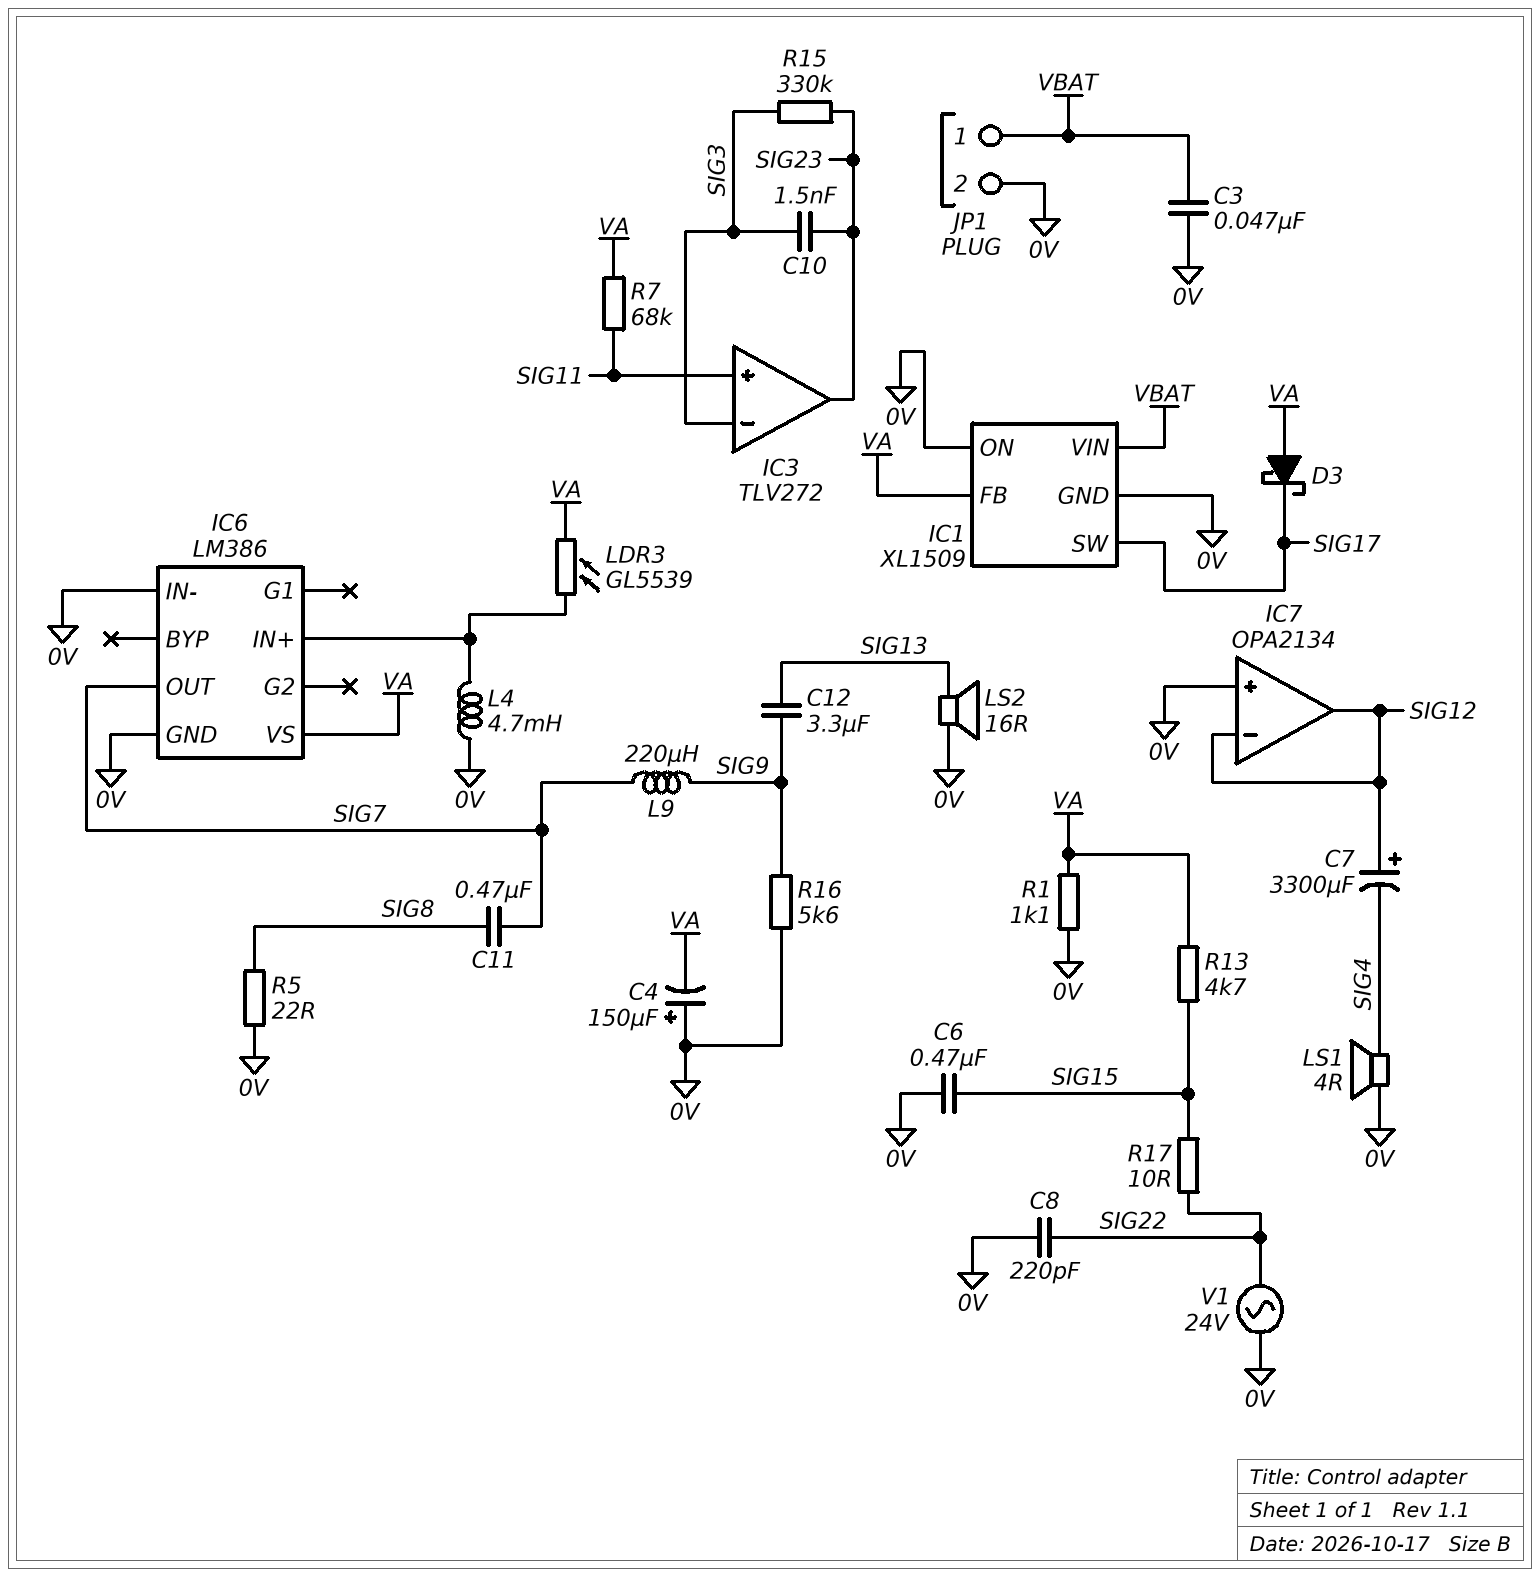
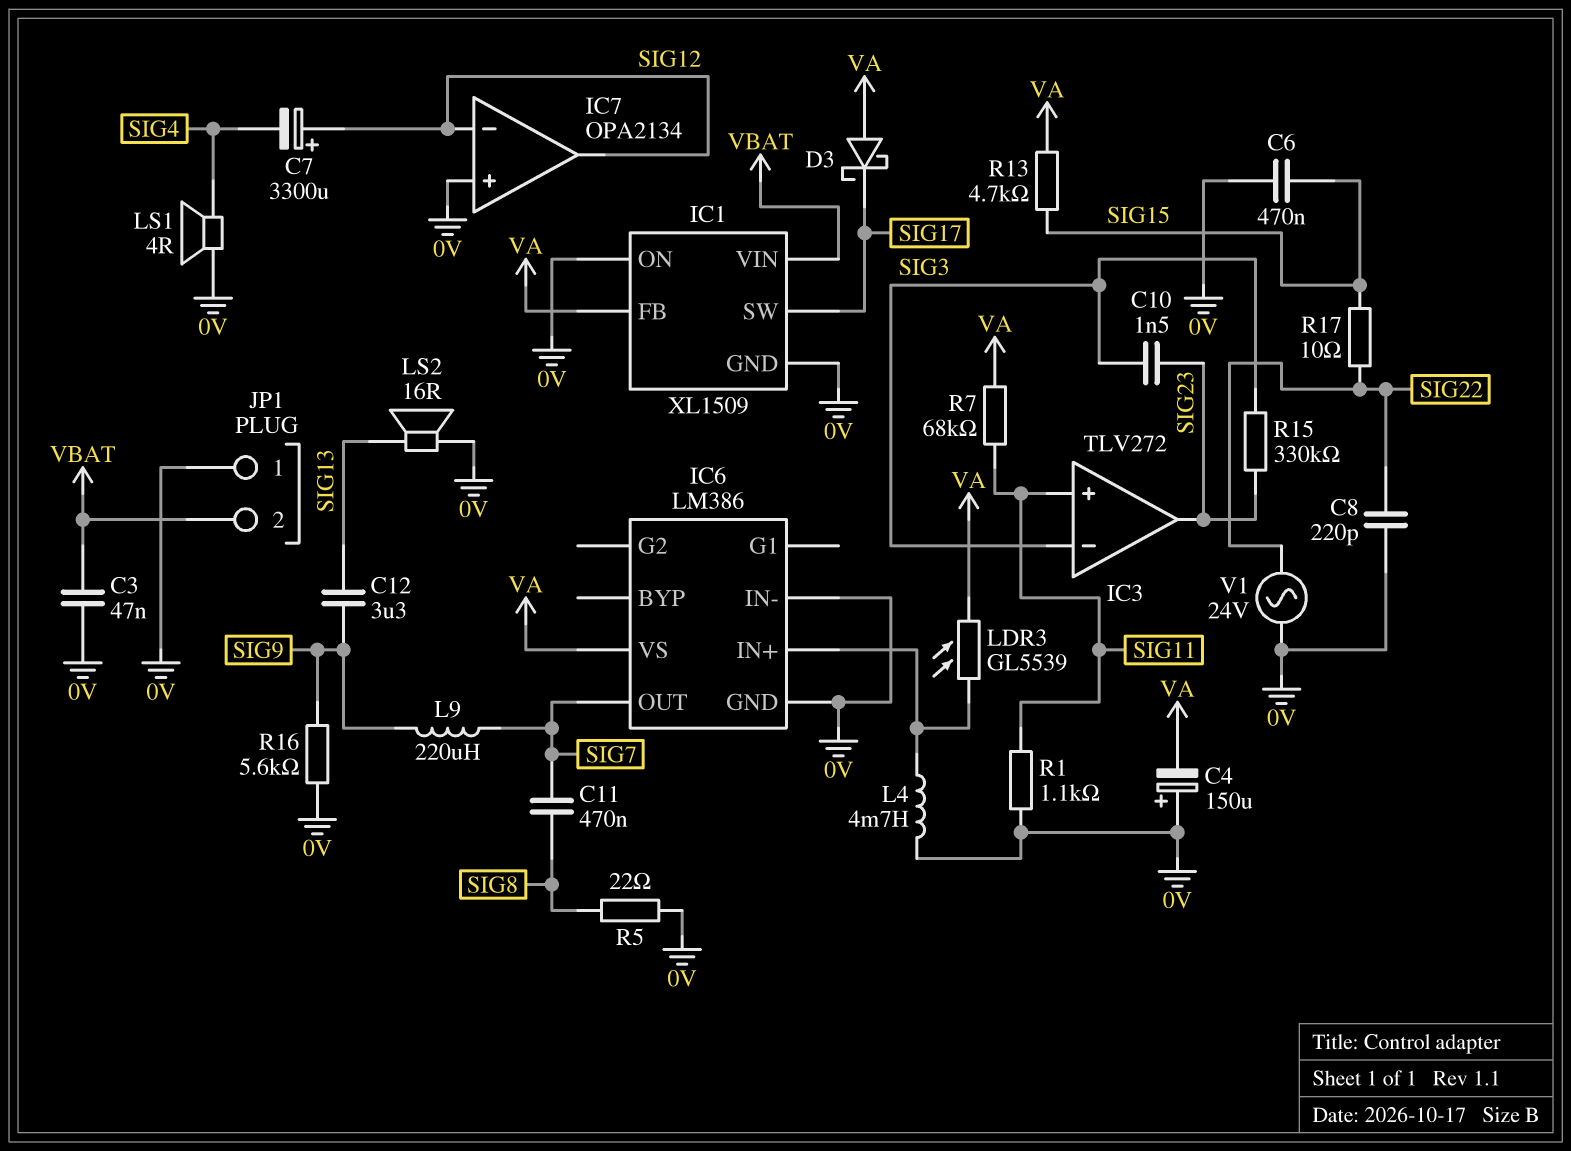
JP1 pin 1: VBAT -> 0V
JP1 pin 2: 0V -> VBAT
R1: 1.1k (0V, VA) -> 1.1k (0V, SIG11)

